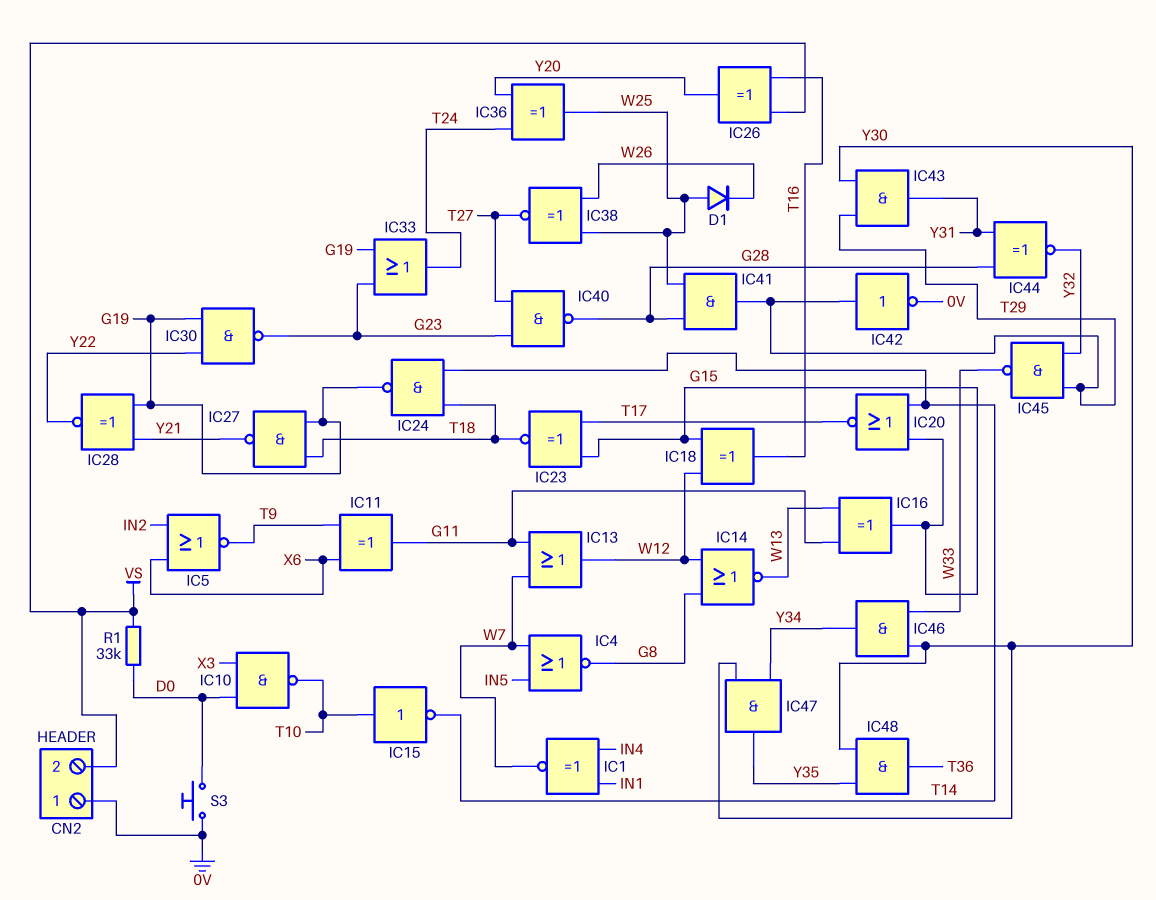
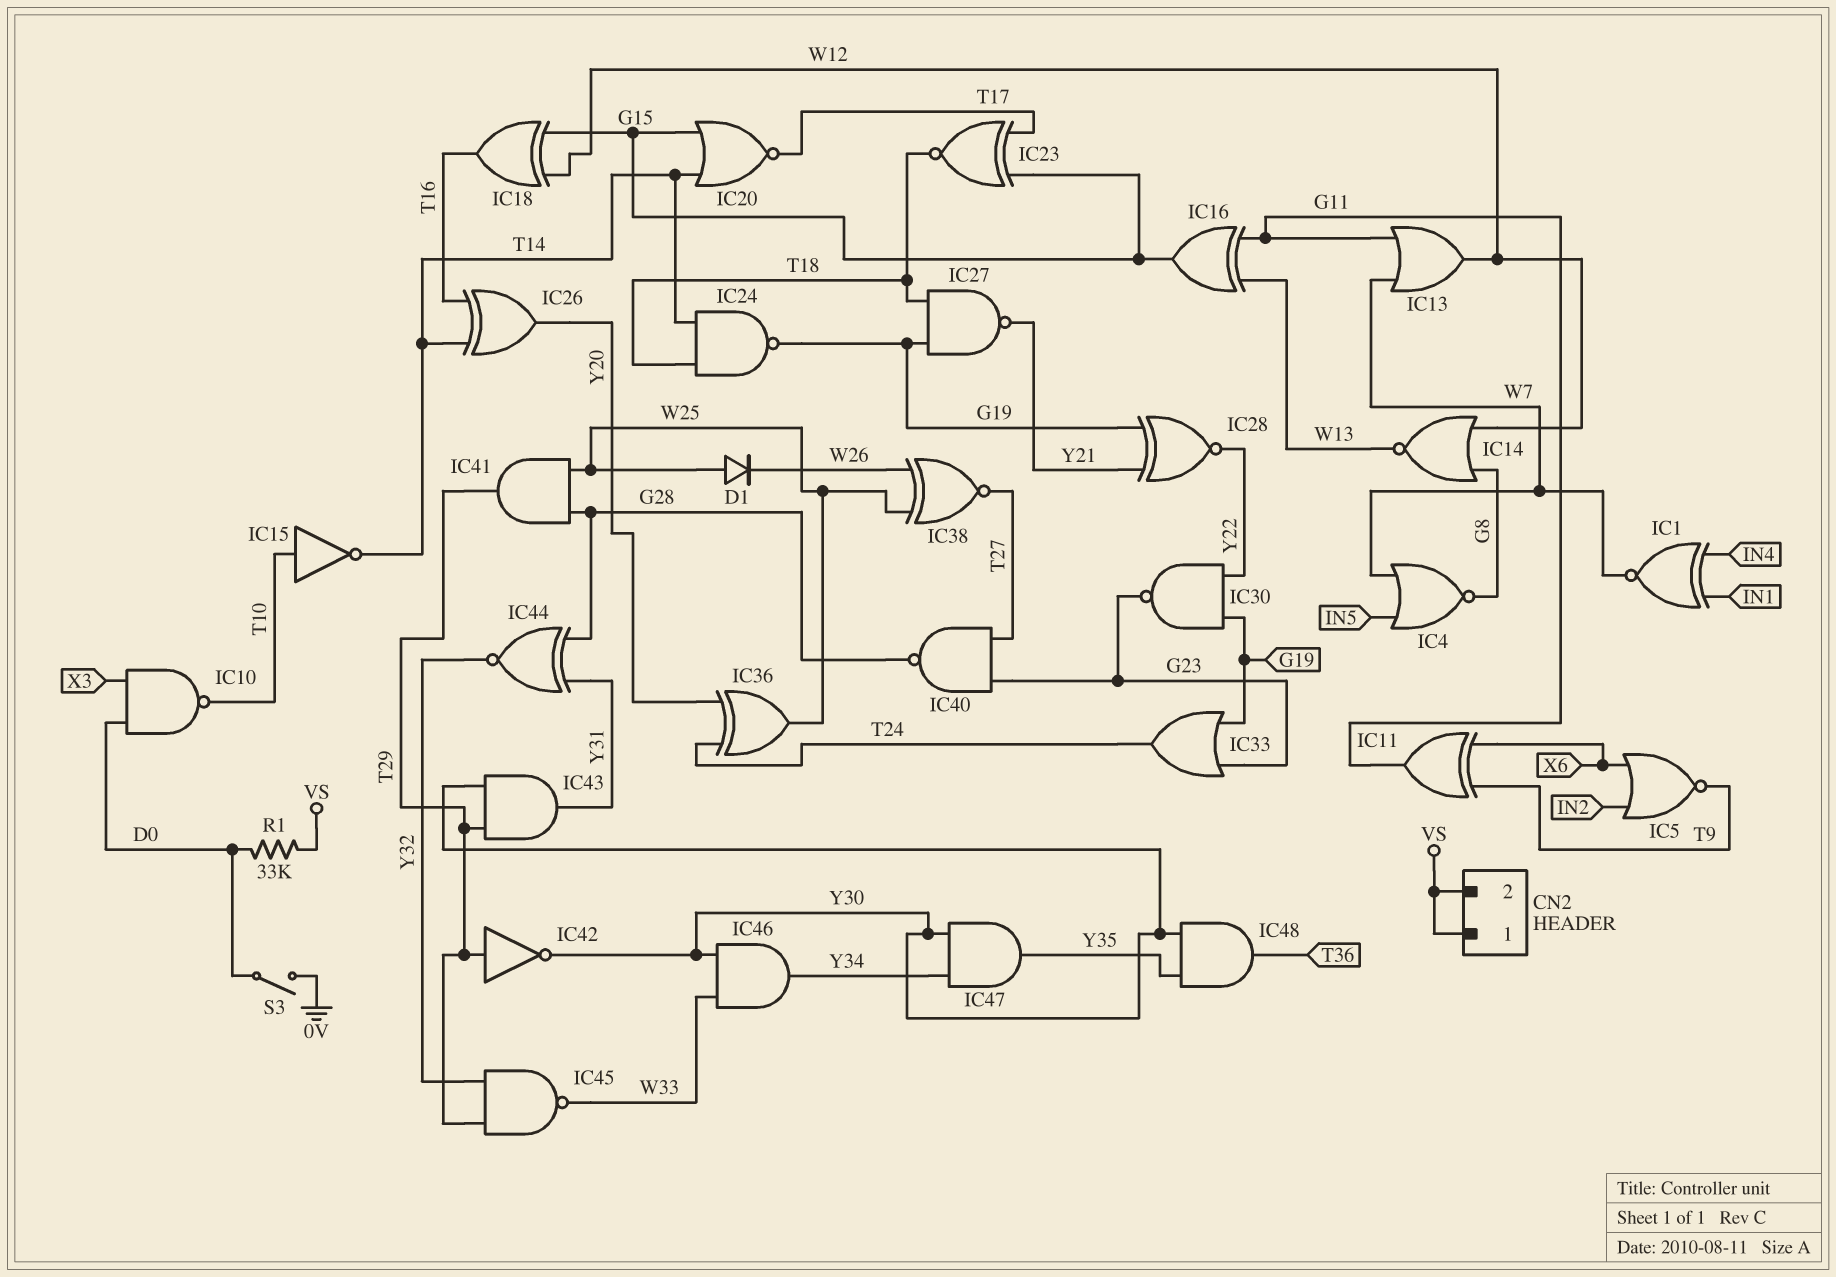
CN2 pin 1: 0V -> VS
IC26: XOR (in T16, in VS, out Y20) -> XOR (in T14, in T16, out Y20)
IC42: NOT (in T29, out 0V) -> NOT (in T29, out Y30)
S3: button (0V, D0) -> switch (0V, D0)

